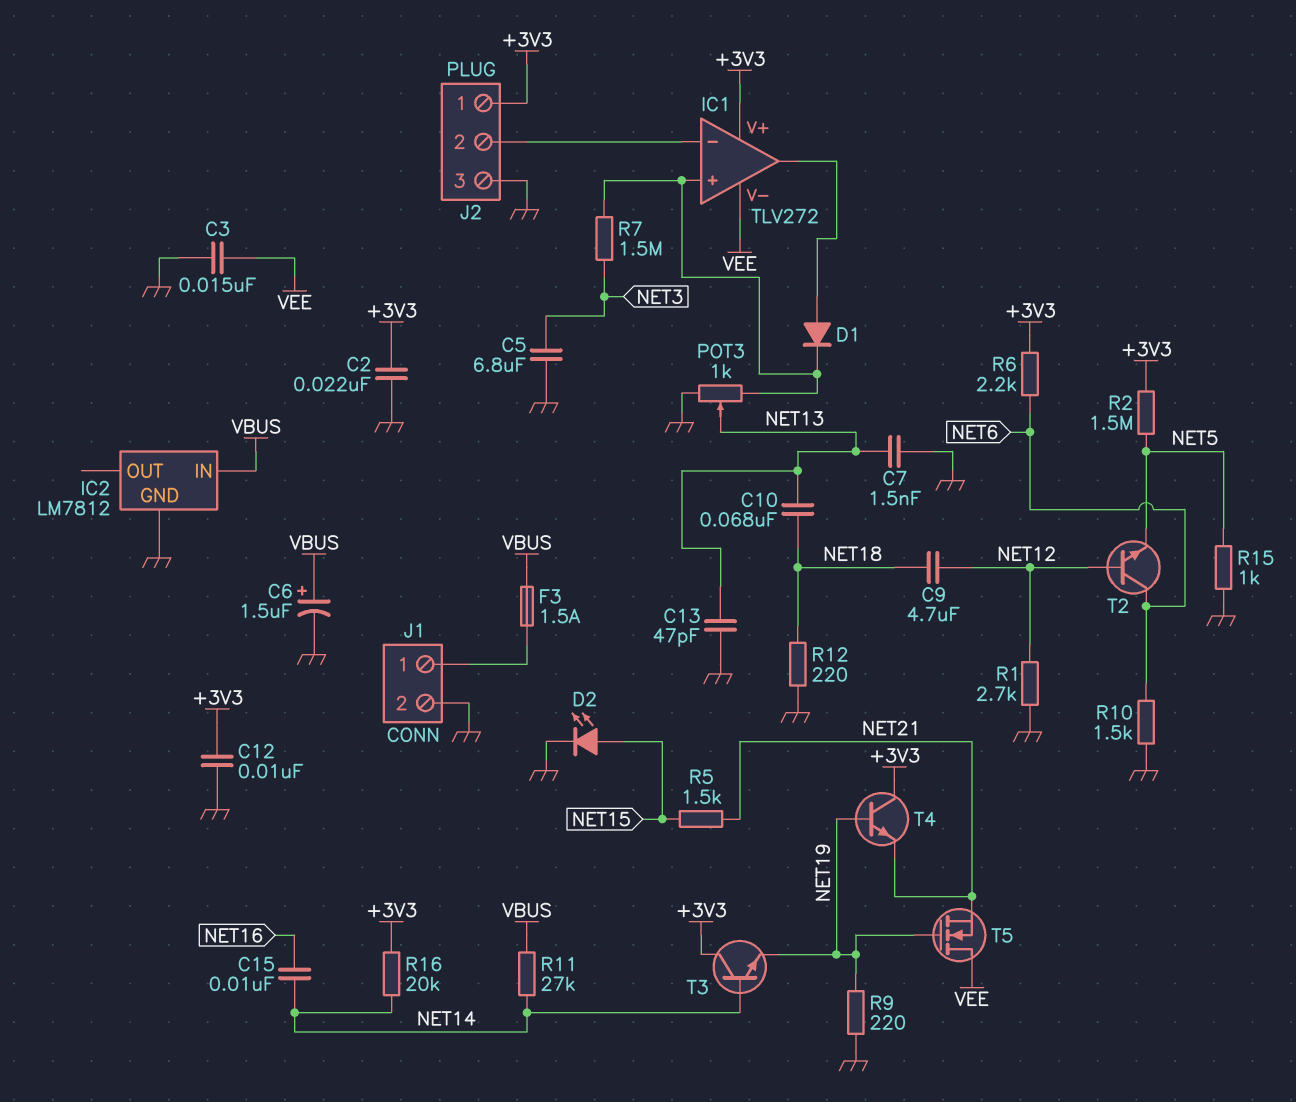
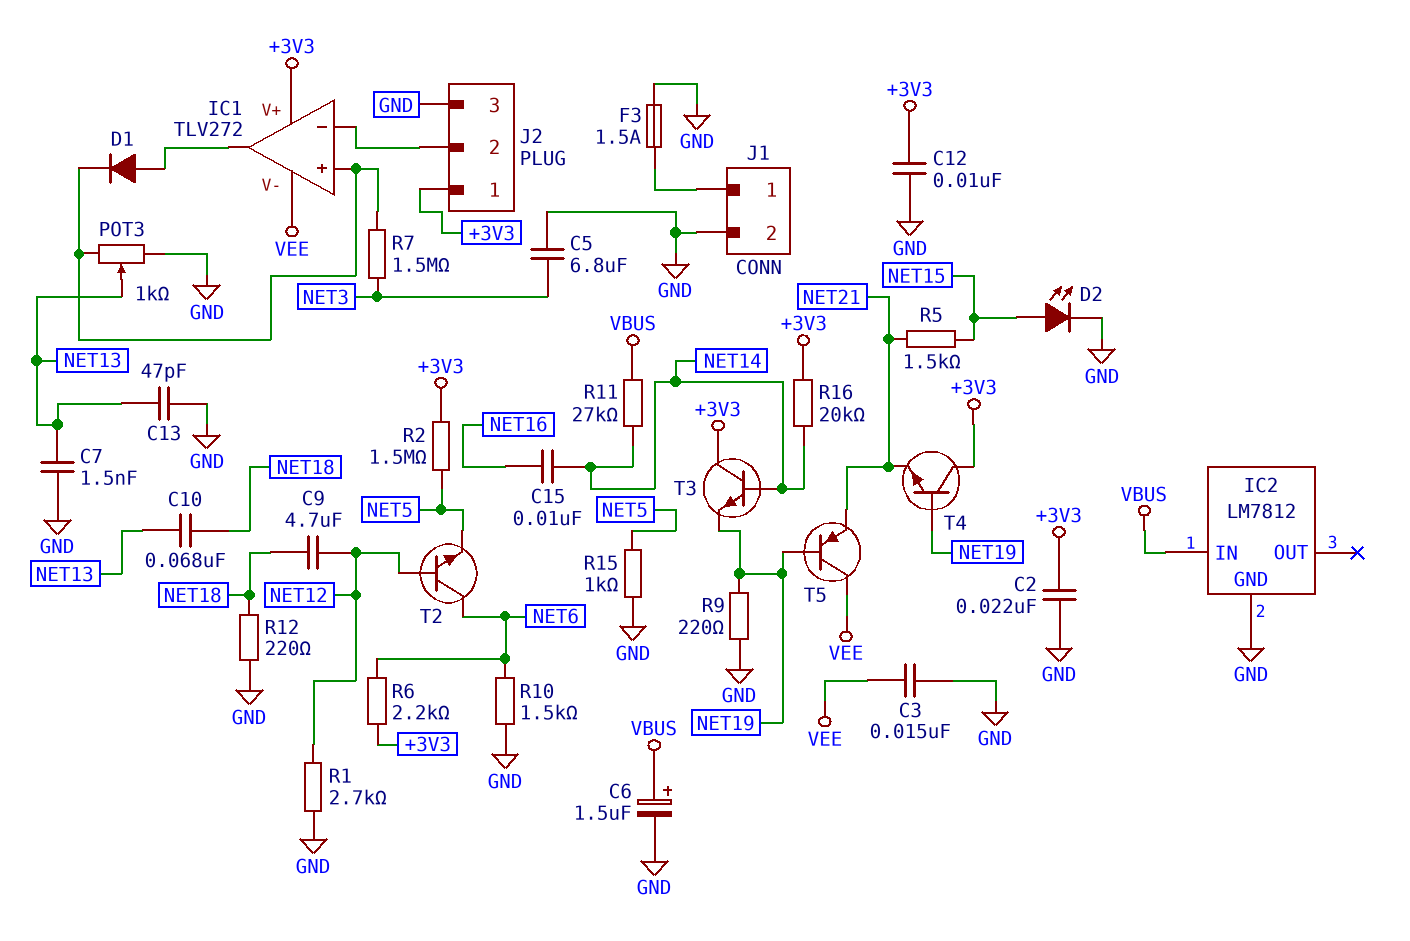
F3: 1.5A (J1/1, VBUS) -> 1.5A (GND, J1/1)
T5: NMOS (G NET19, D VEE, S NET21) -> PNP (B NET19, C VEE, E NET21)

